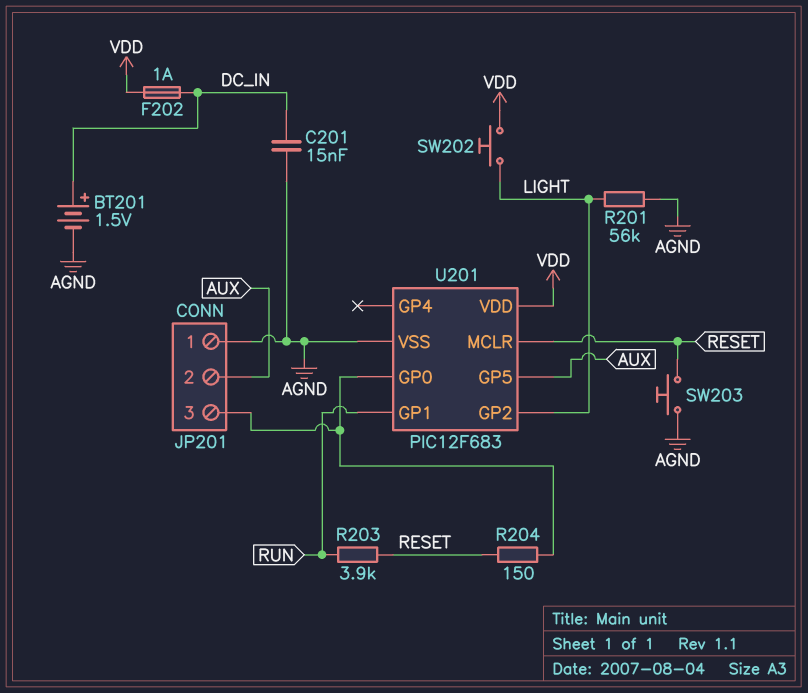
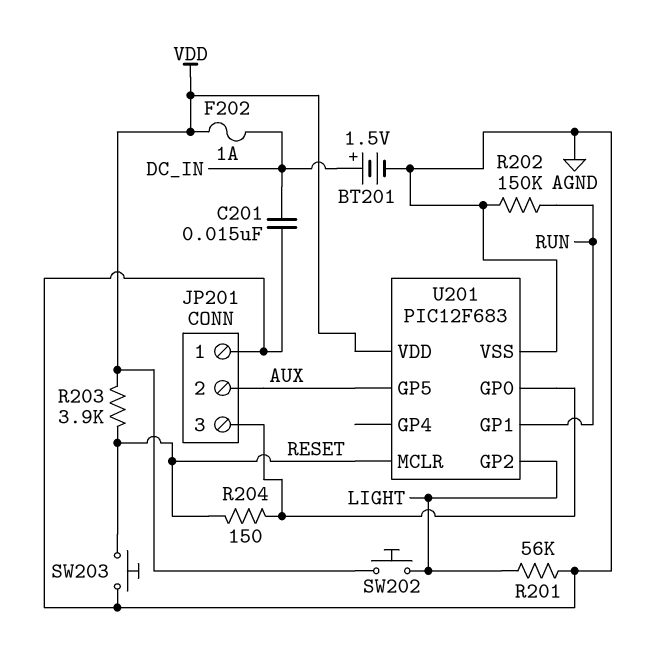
R202: none -> 150k (AGND, RUN)
R203: 3.9k (RESET, RUN) -> 3.9k (RESET, VDD)

